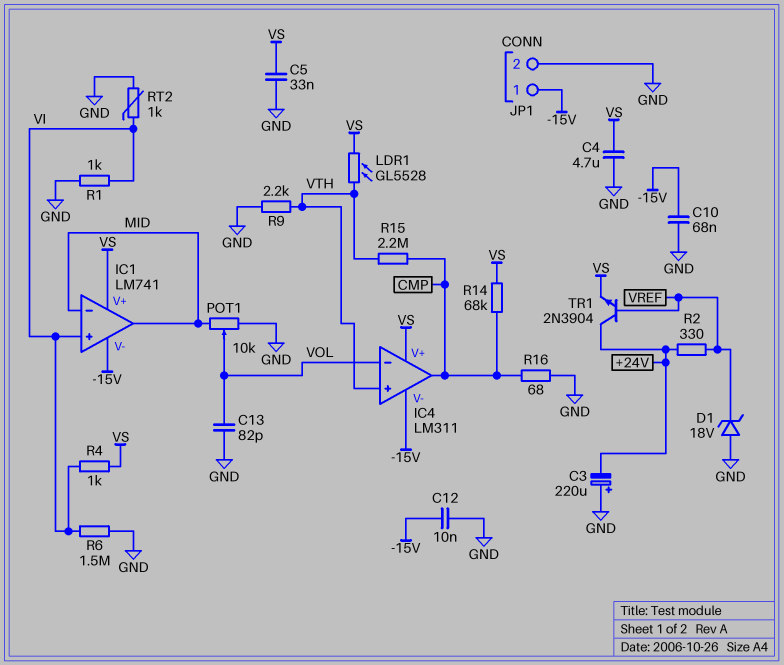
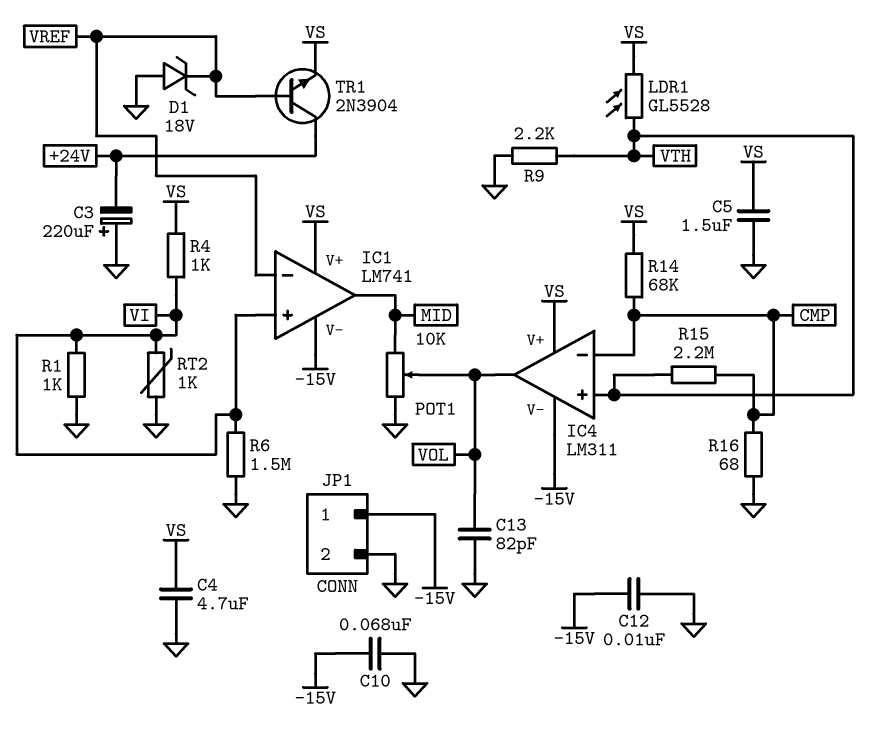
C5: 33nF (GND, VS) -> 1.5uF (GND, VS)
IC1 pin in-: MID -> VREF
IC4 pin in-: VOL -> CMP
IC4 pin out: CMP -> VOL
R2: 330 (+24V, VREF) -> none

